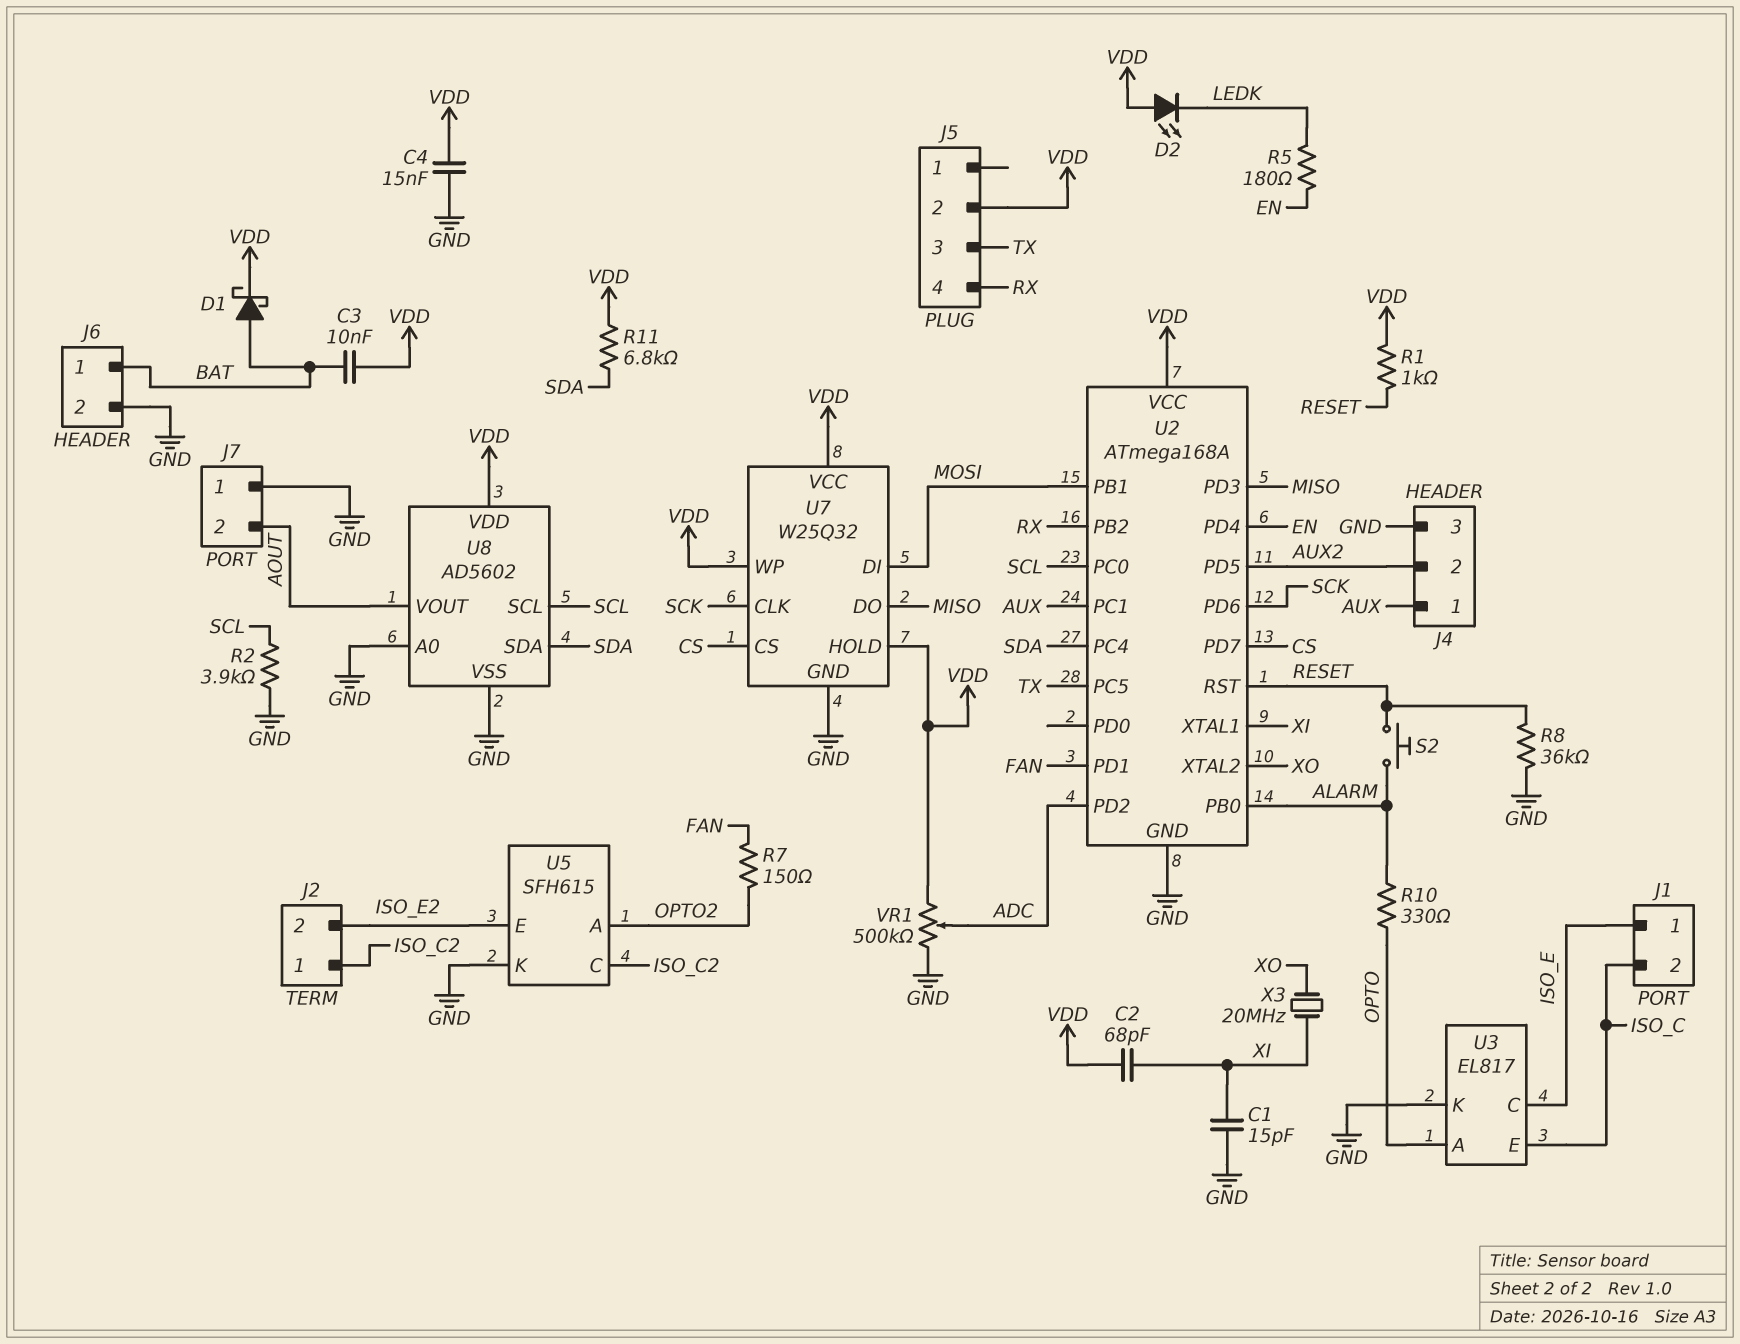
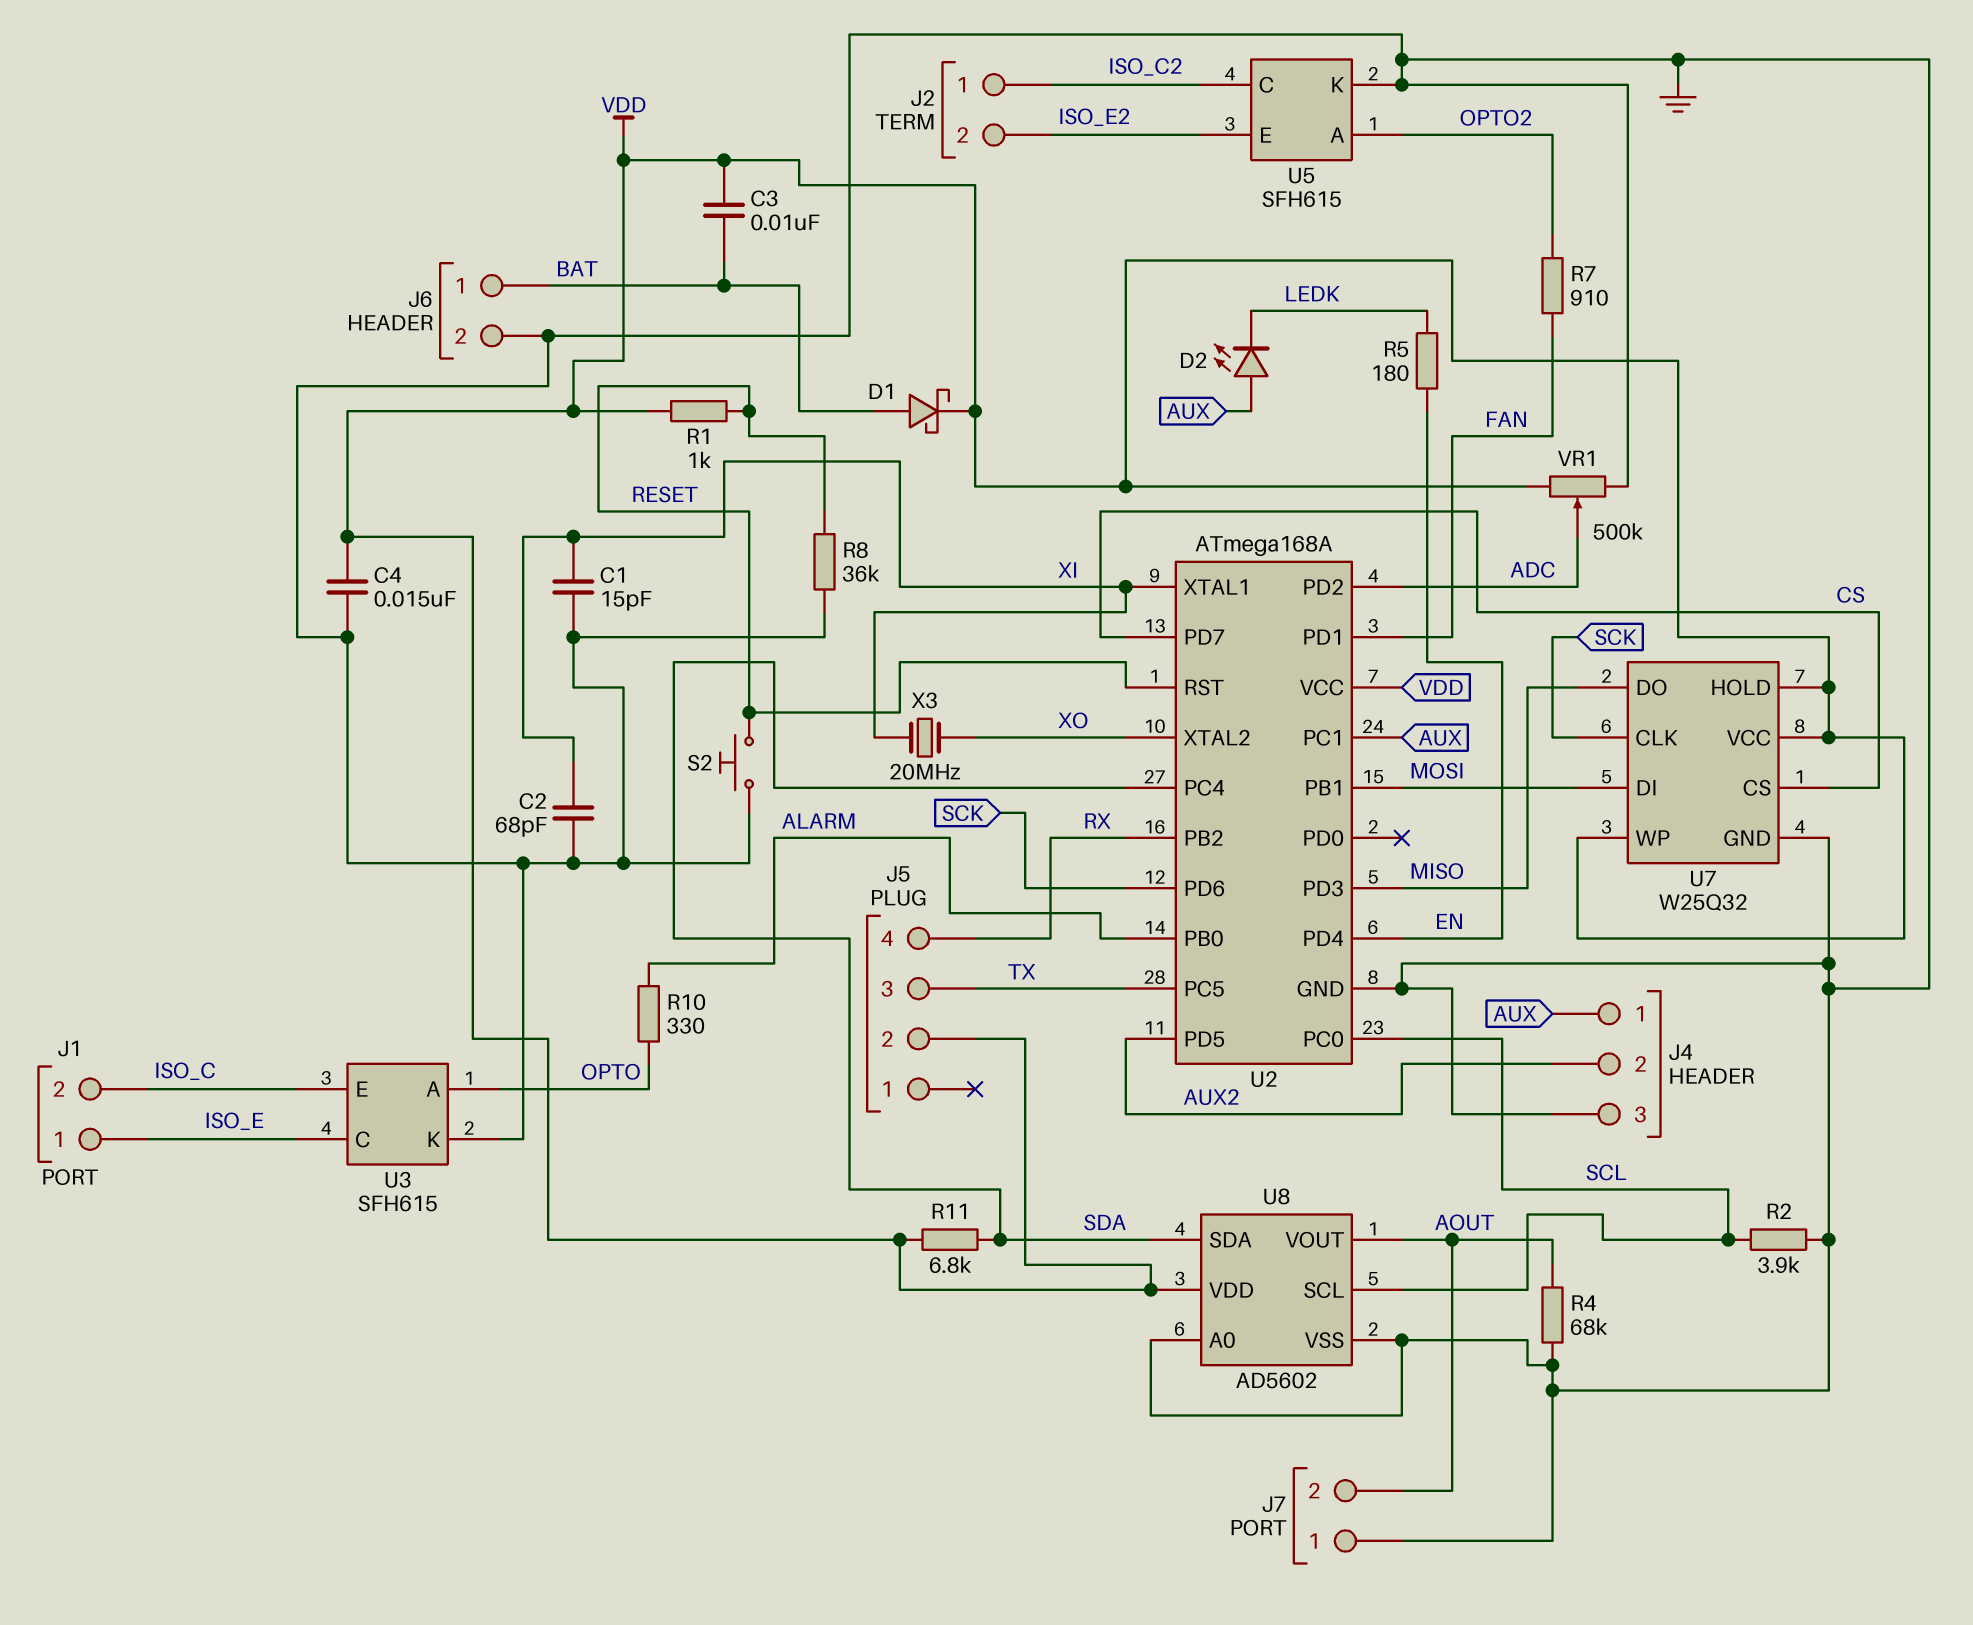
C2: 68pF (VDD, XI) -> 68pF (GND, XI)
D2: LED (A VDD, K LEDK) -> LED (A AUX, K LEDK)
R4: none -> 68k (AOUT, GND)
R7: 150 (FAN, OPTO2) -> 910 (FAN, OPTO2)
S2: button (ALARM, RESET) -> button (GND, RESET)
U3: EL817 -> SFH615

